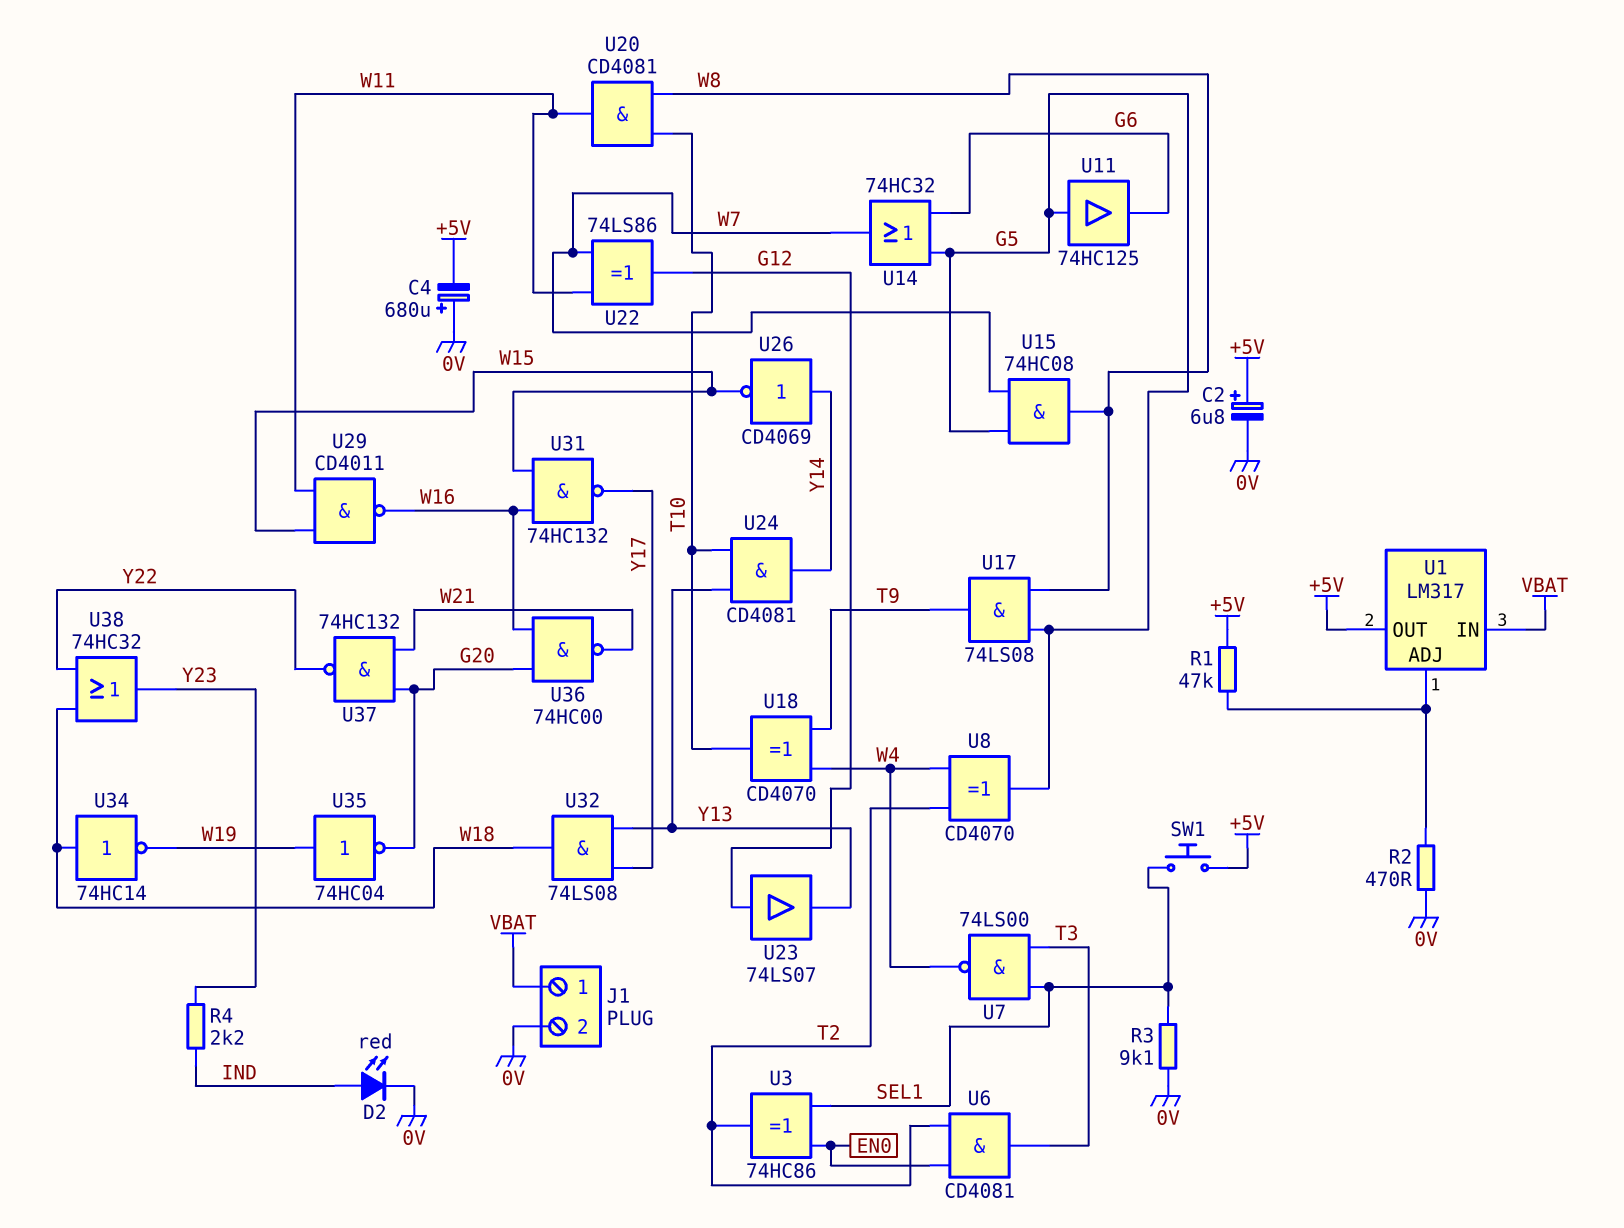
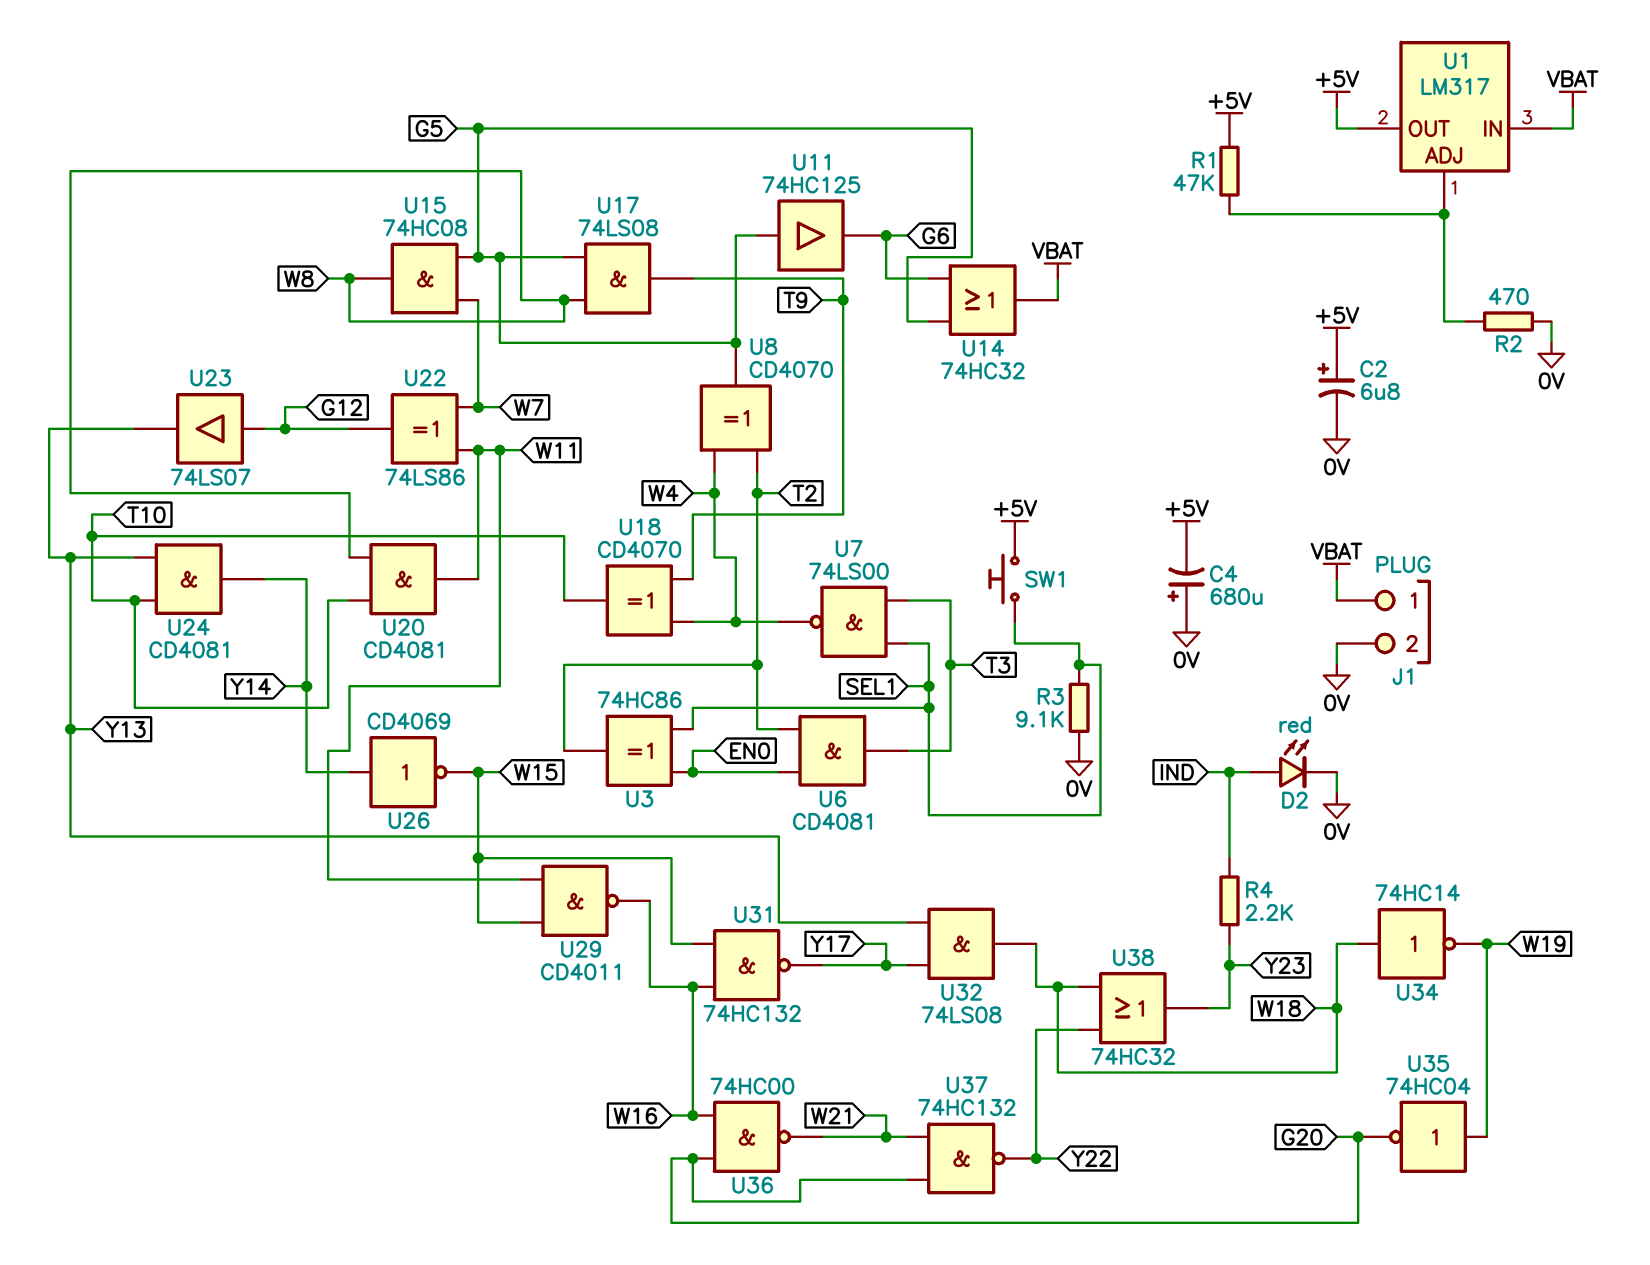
U14: OR 74HC32 (in G5, in G6, out W7) -> OR 74HC32 (in G5, in G6, out VBAT)

